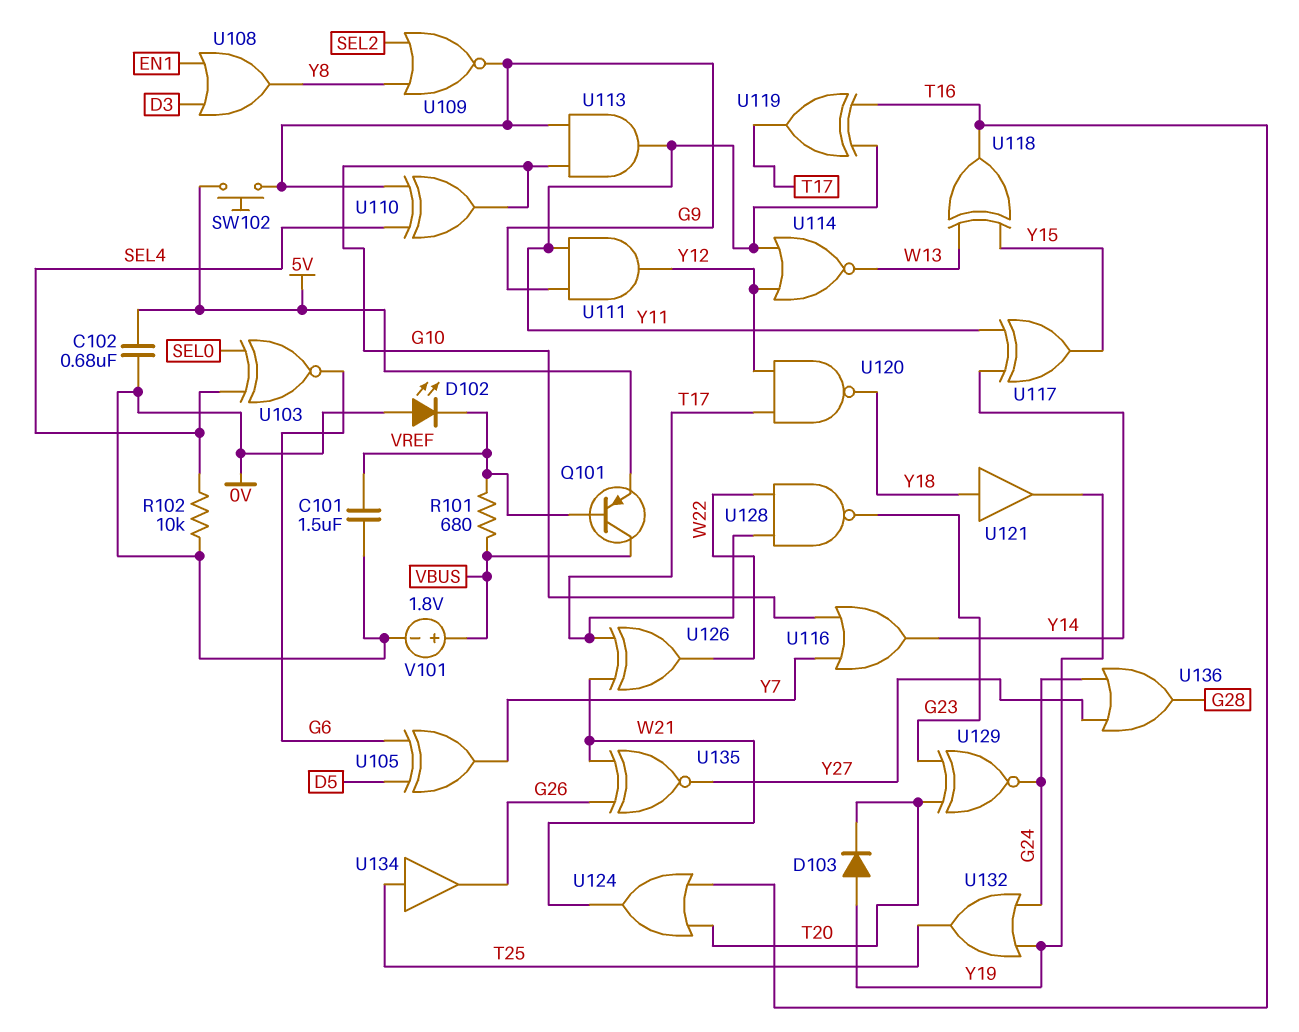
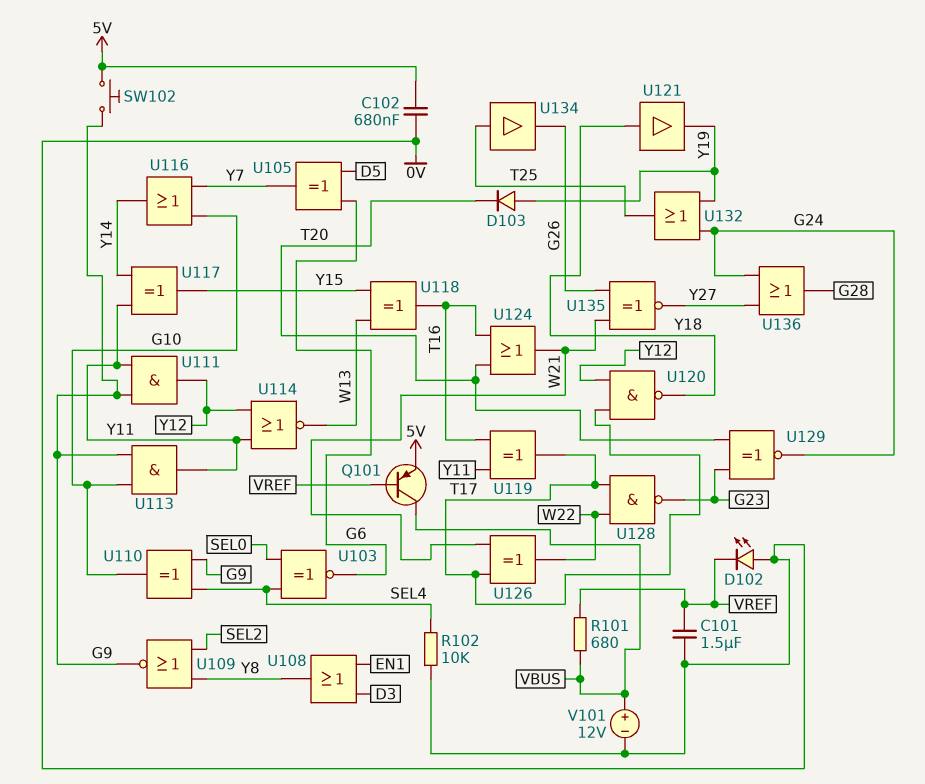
V101: 1.8V (plus VBUS, minus 0V) -> 12V (plus VBUS, minus 0V)

